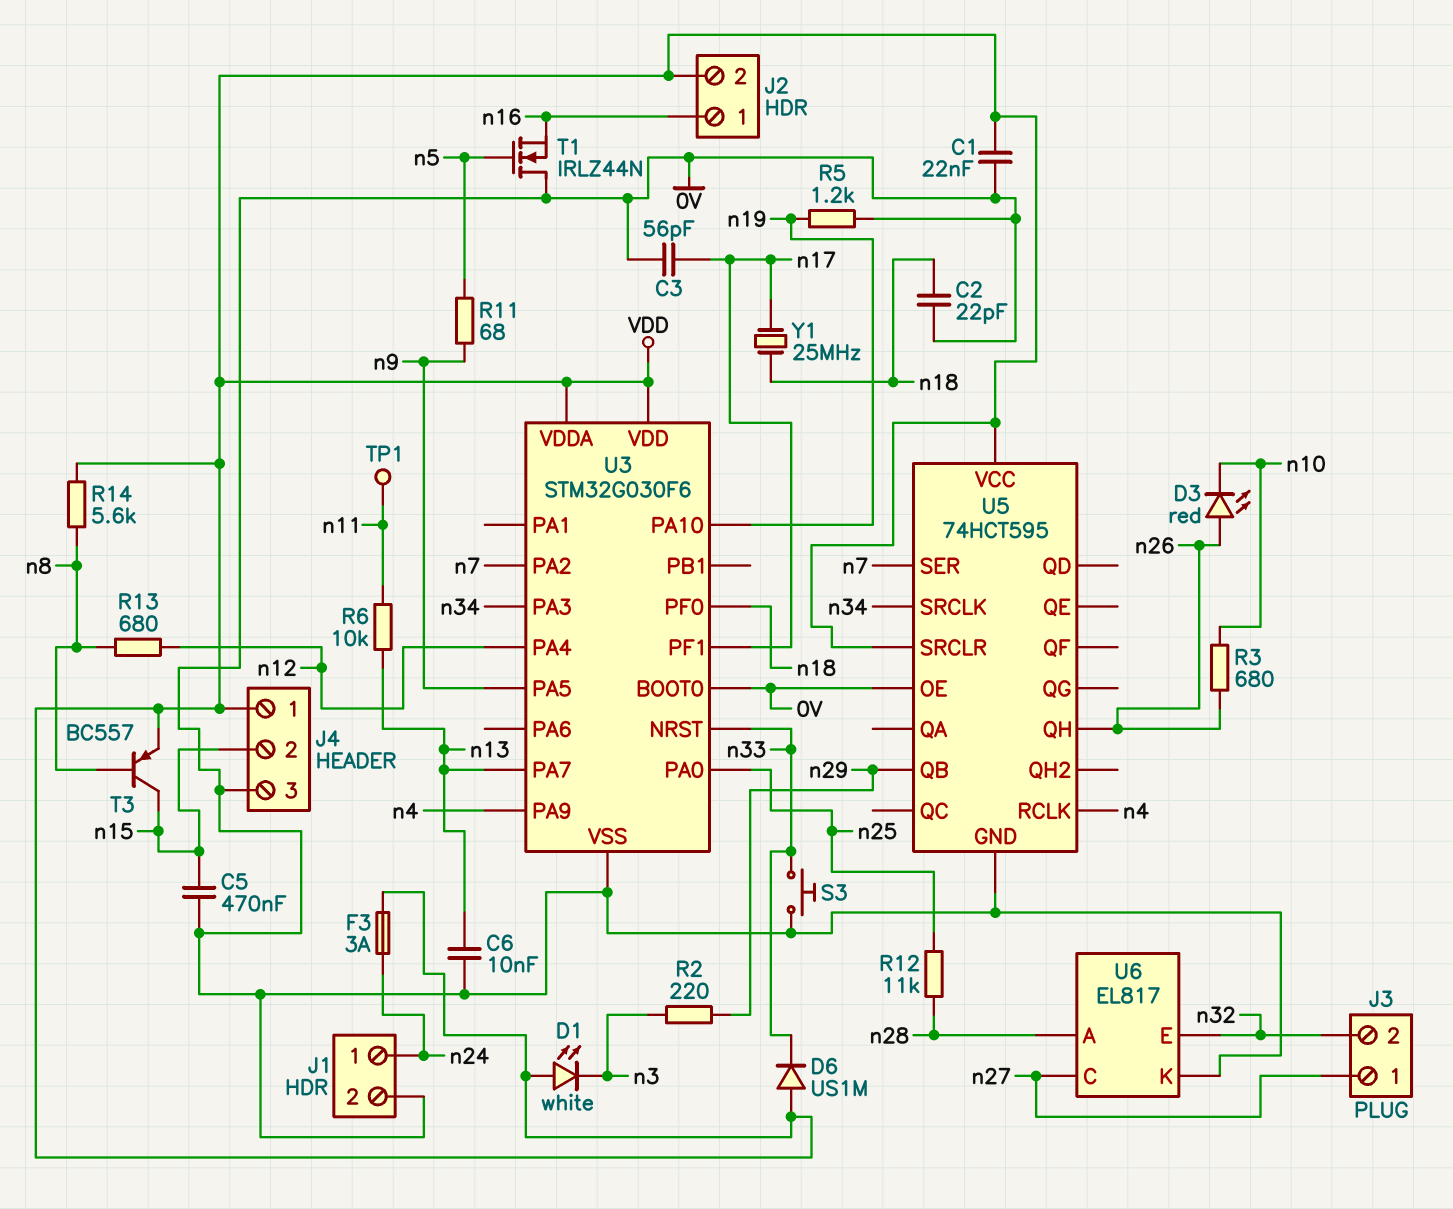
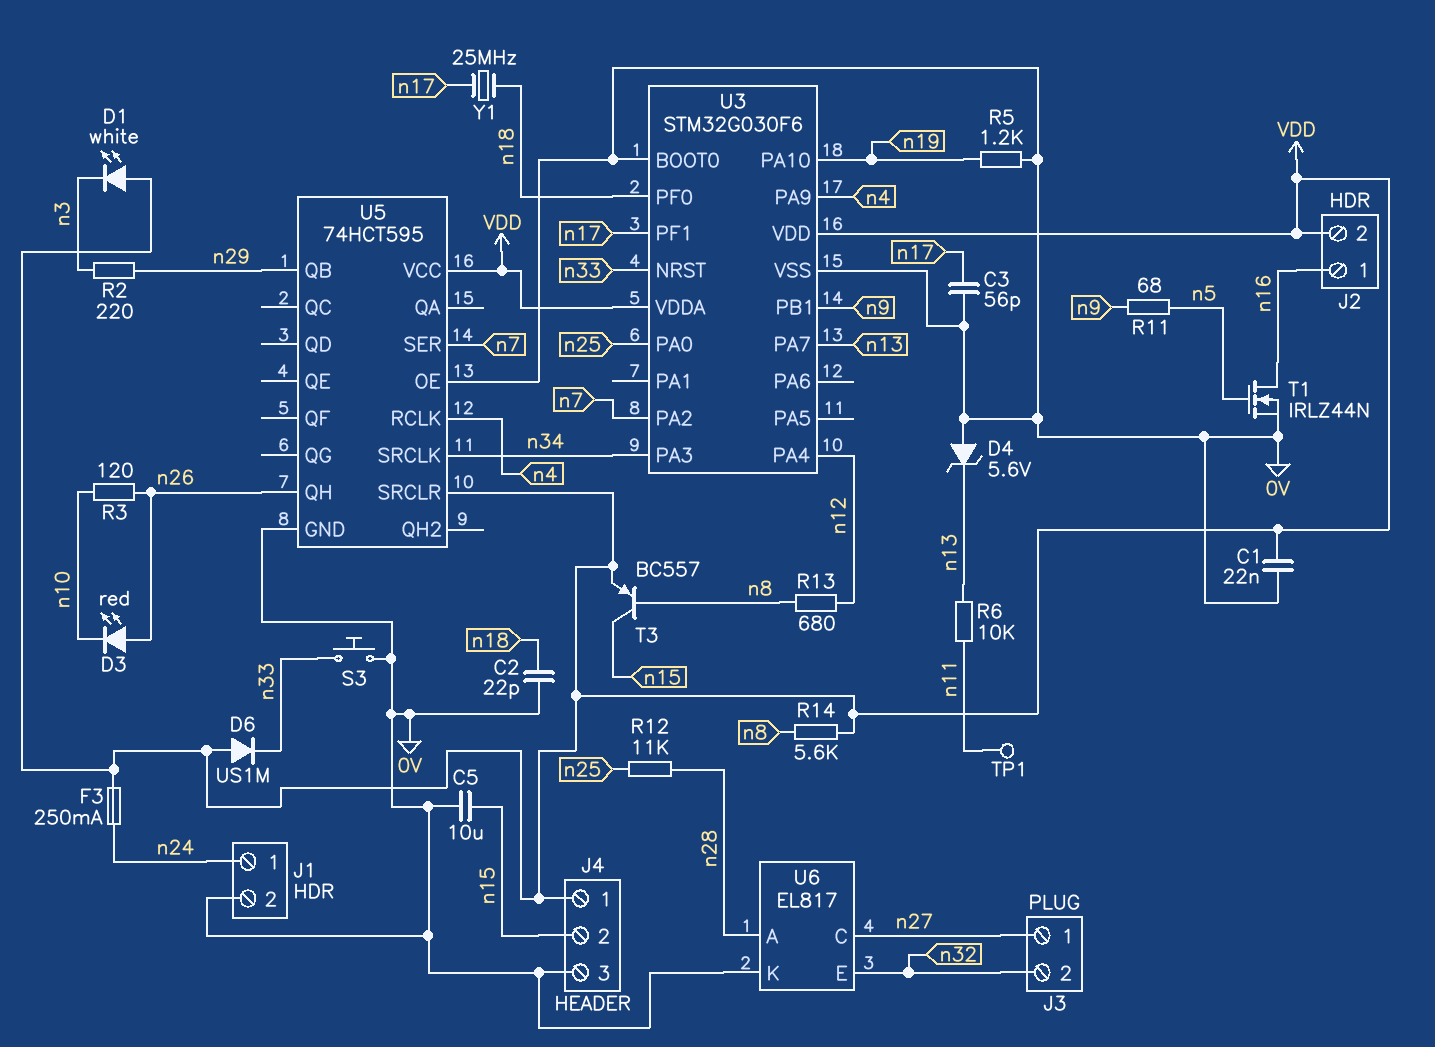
C5: 470nF (0V, n15) -> 10uF (0V, n15)
C6: 10nF (0V, n13) -> none
D4: none -> zener 5.6V (A 0V, K n13)
F3: 3A (VDD, n24) -> 250mA (VDD, n24)
R3: 680 (n10, n26) -> 120 (n10, n26)
T1: NMOS IRLZ44N (G n5, D 0V, S n16) -> NMOS IRLZ44N (G n5, D n16, S 0V)
U3 pin PA5: n9 -> none
U3 pin PB1: none -> n9

